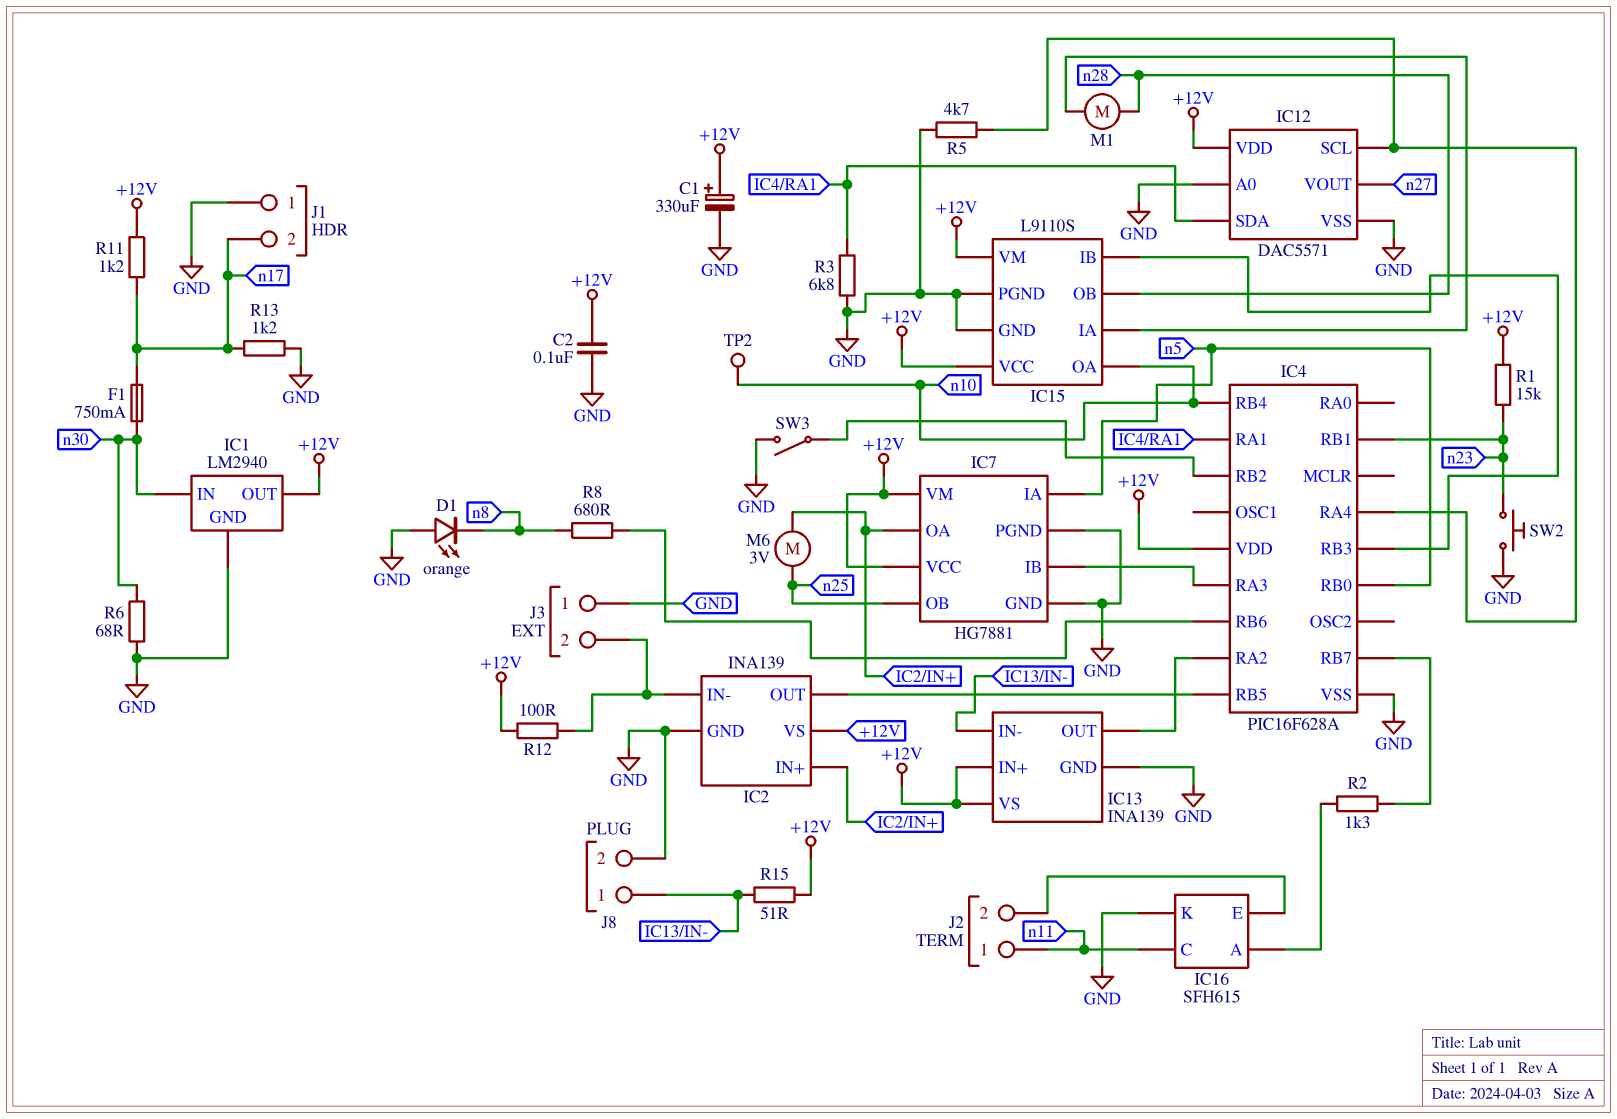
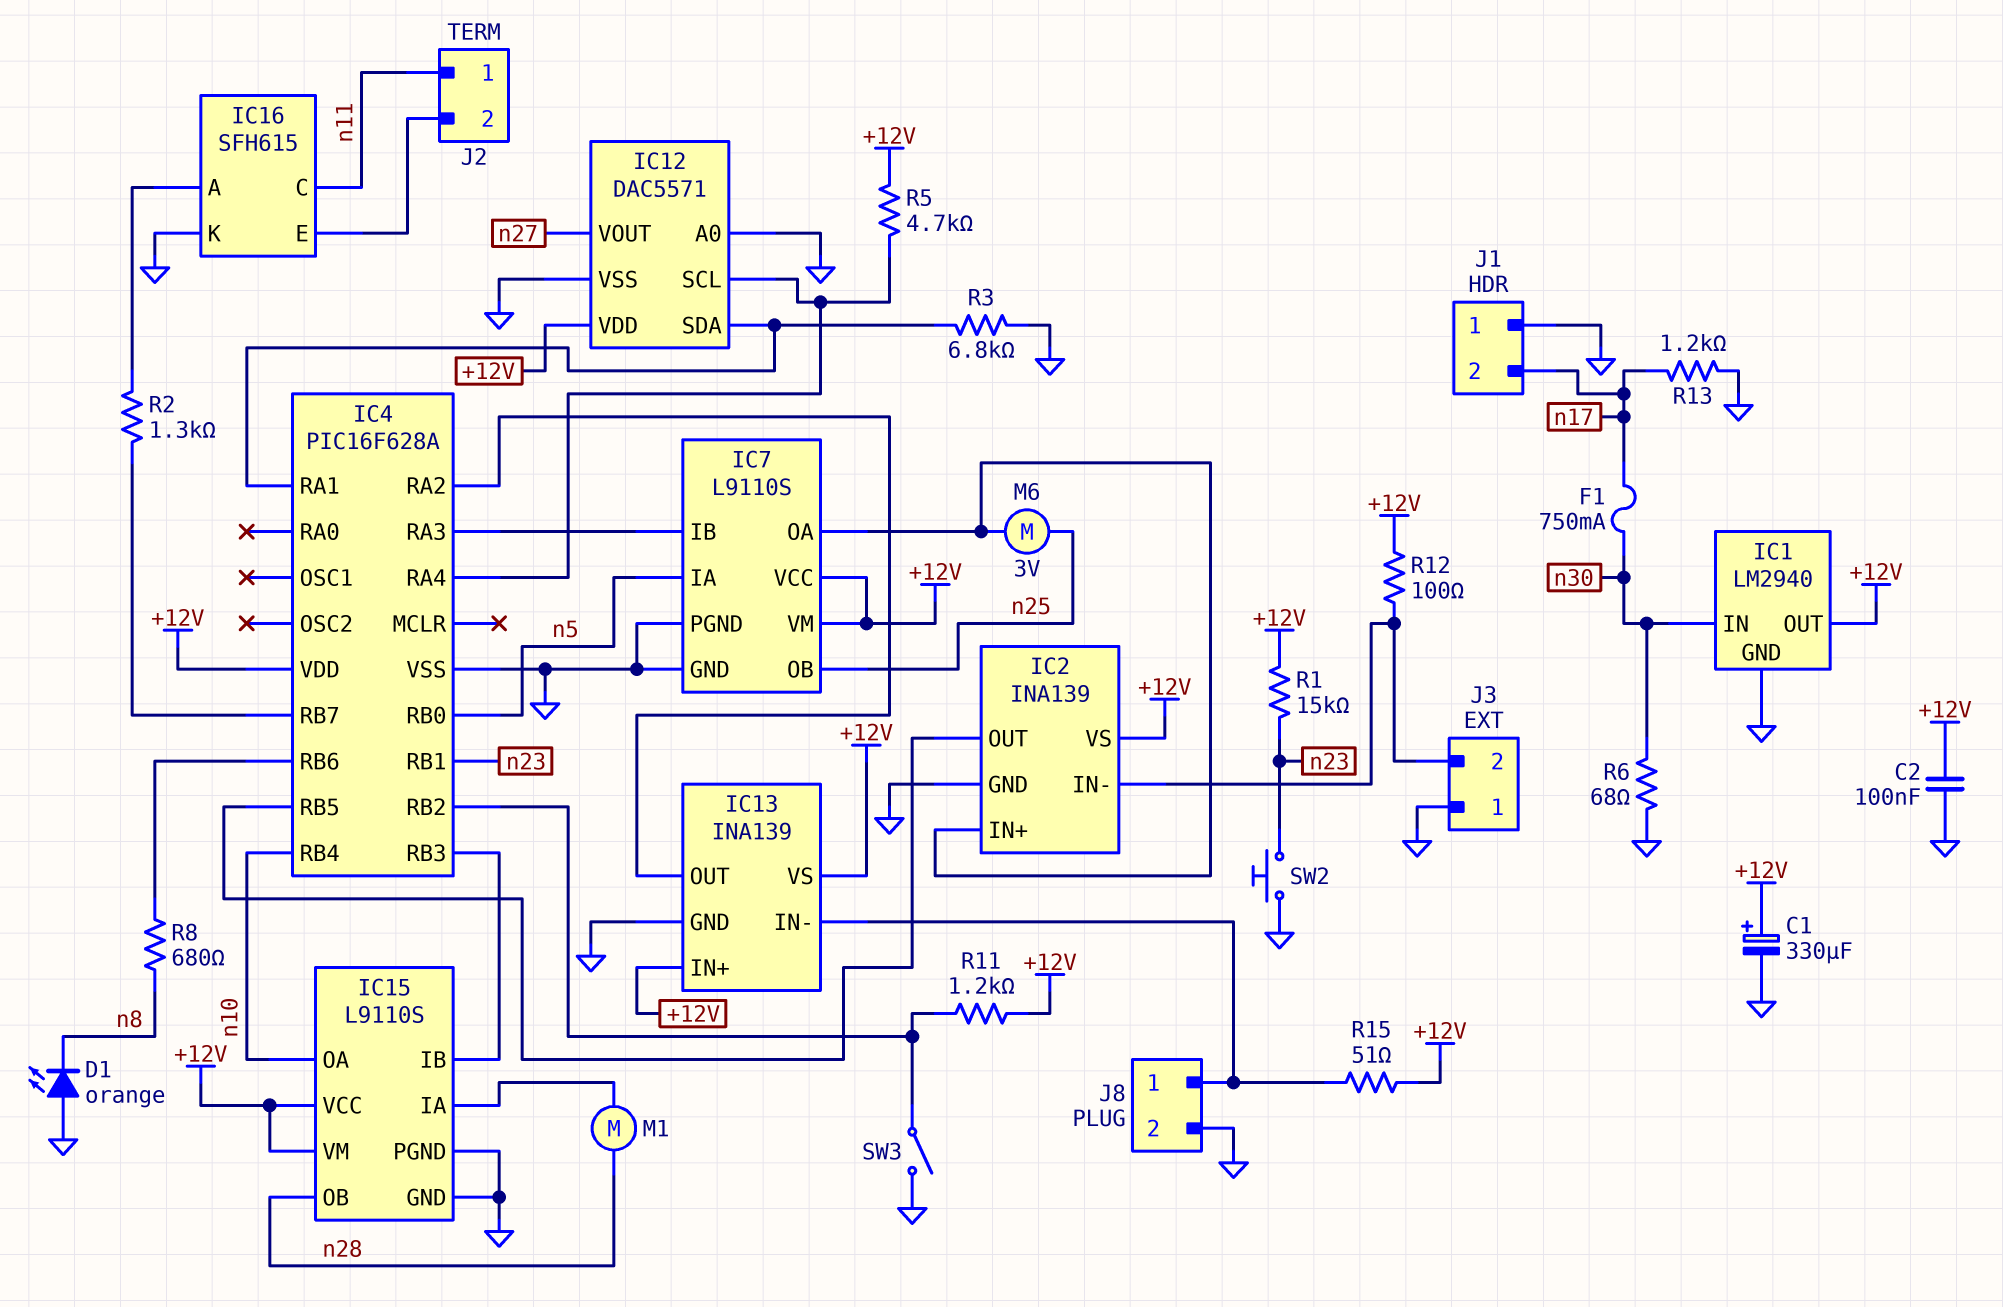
IC7: HG7881 -> L9110S
R5: 4.7k (GND, IC4/RA4) -> 4.7k (+12V, IC4/RA4)
R11: 1.2k (+12V, n17) -> 1.2k (+12V, IC4/RB2)
TP2: test point (n10) -> none

